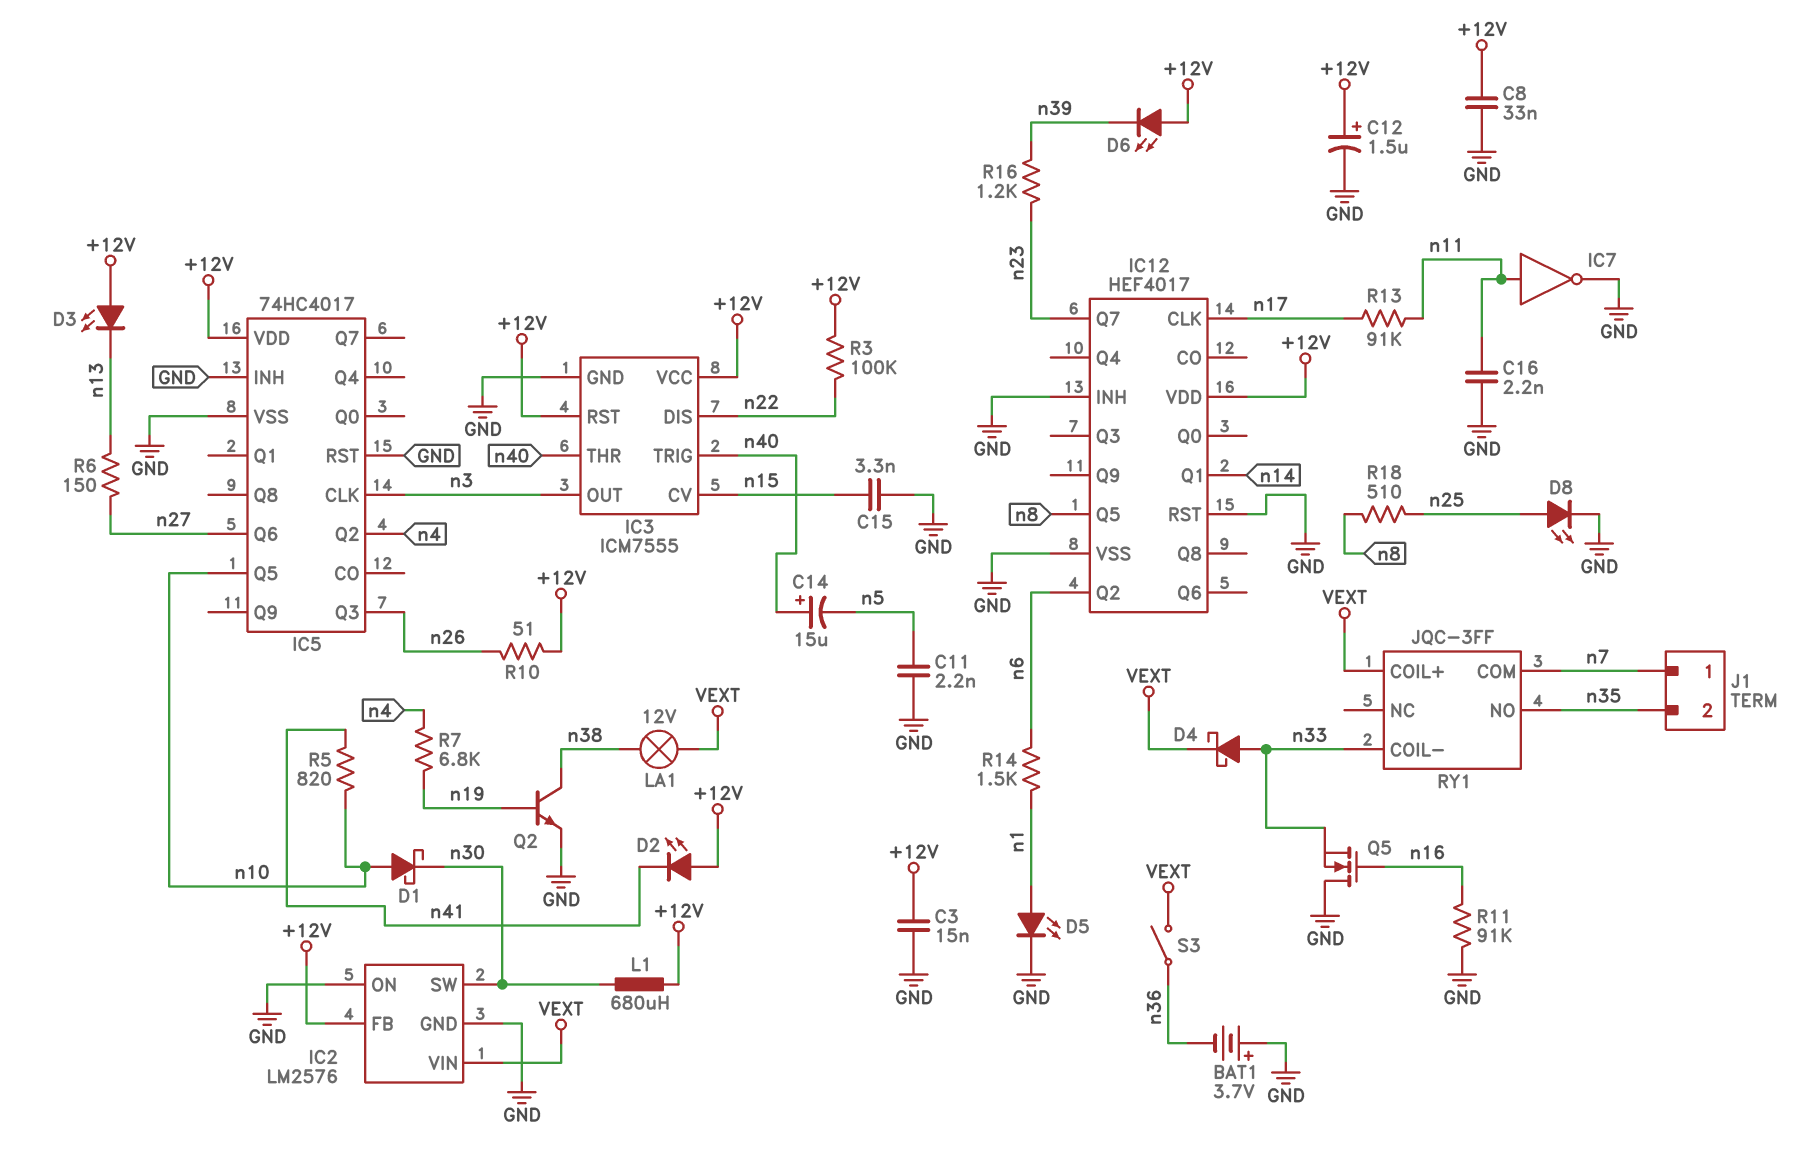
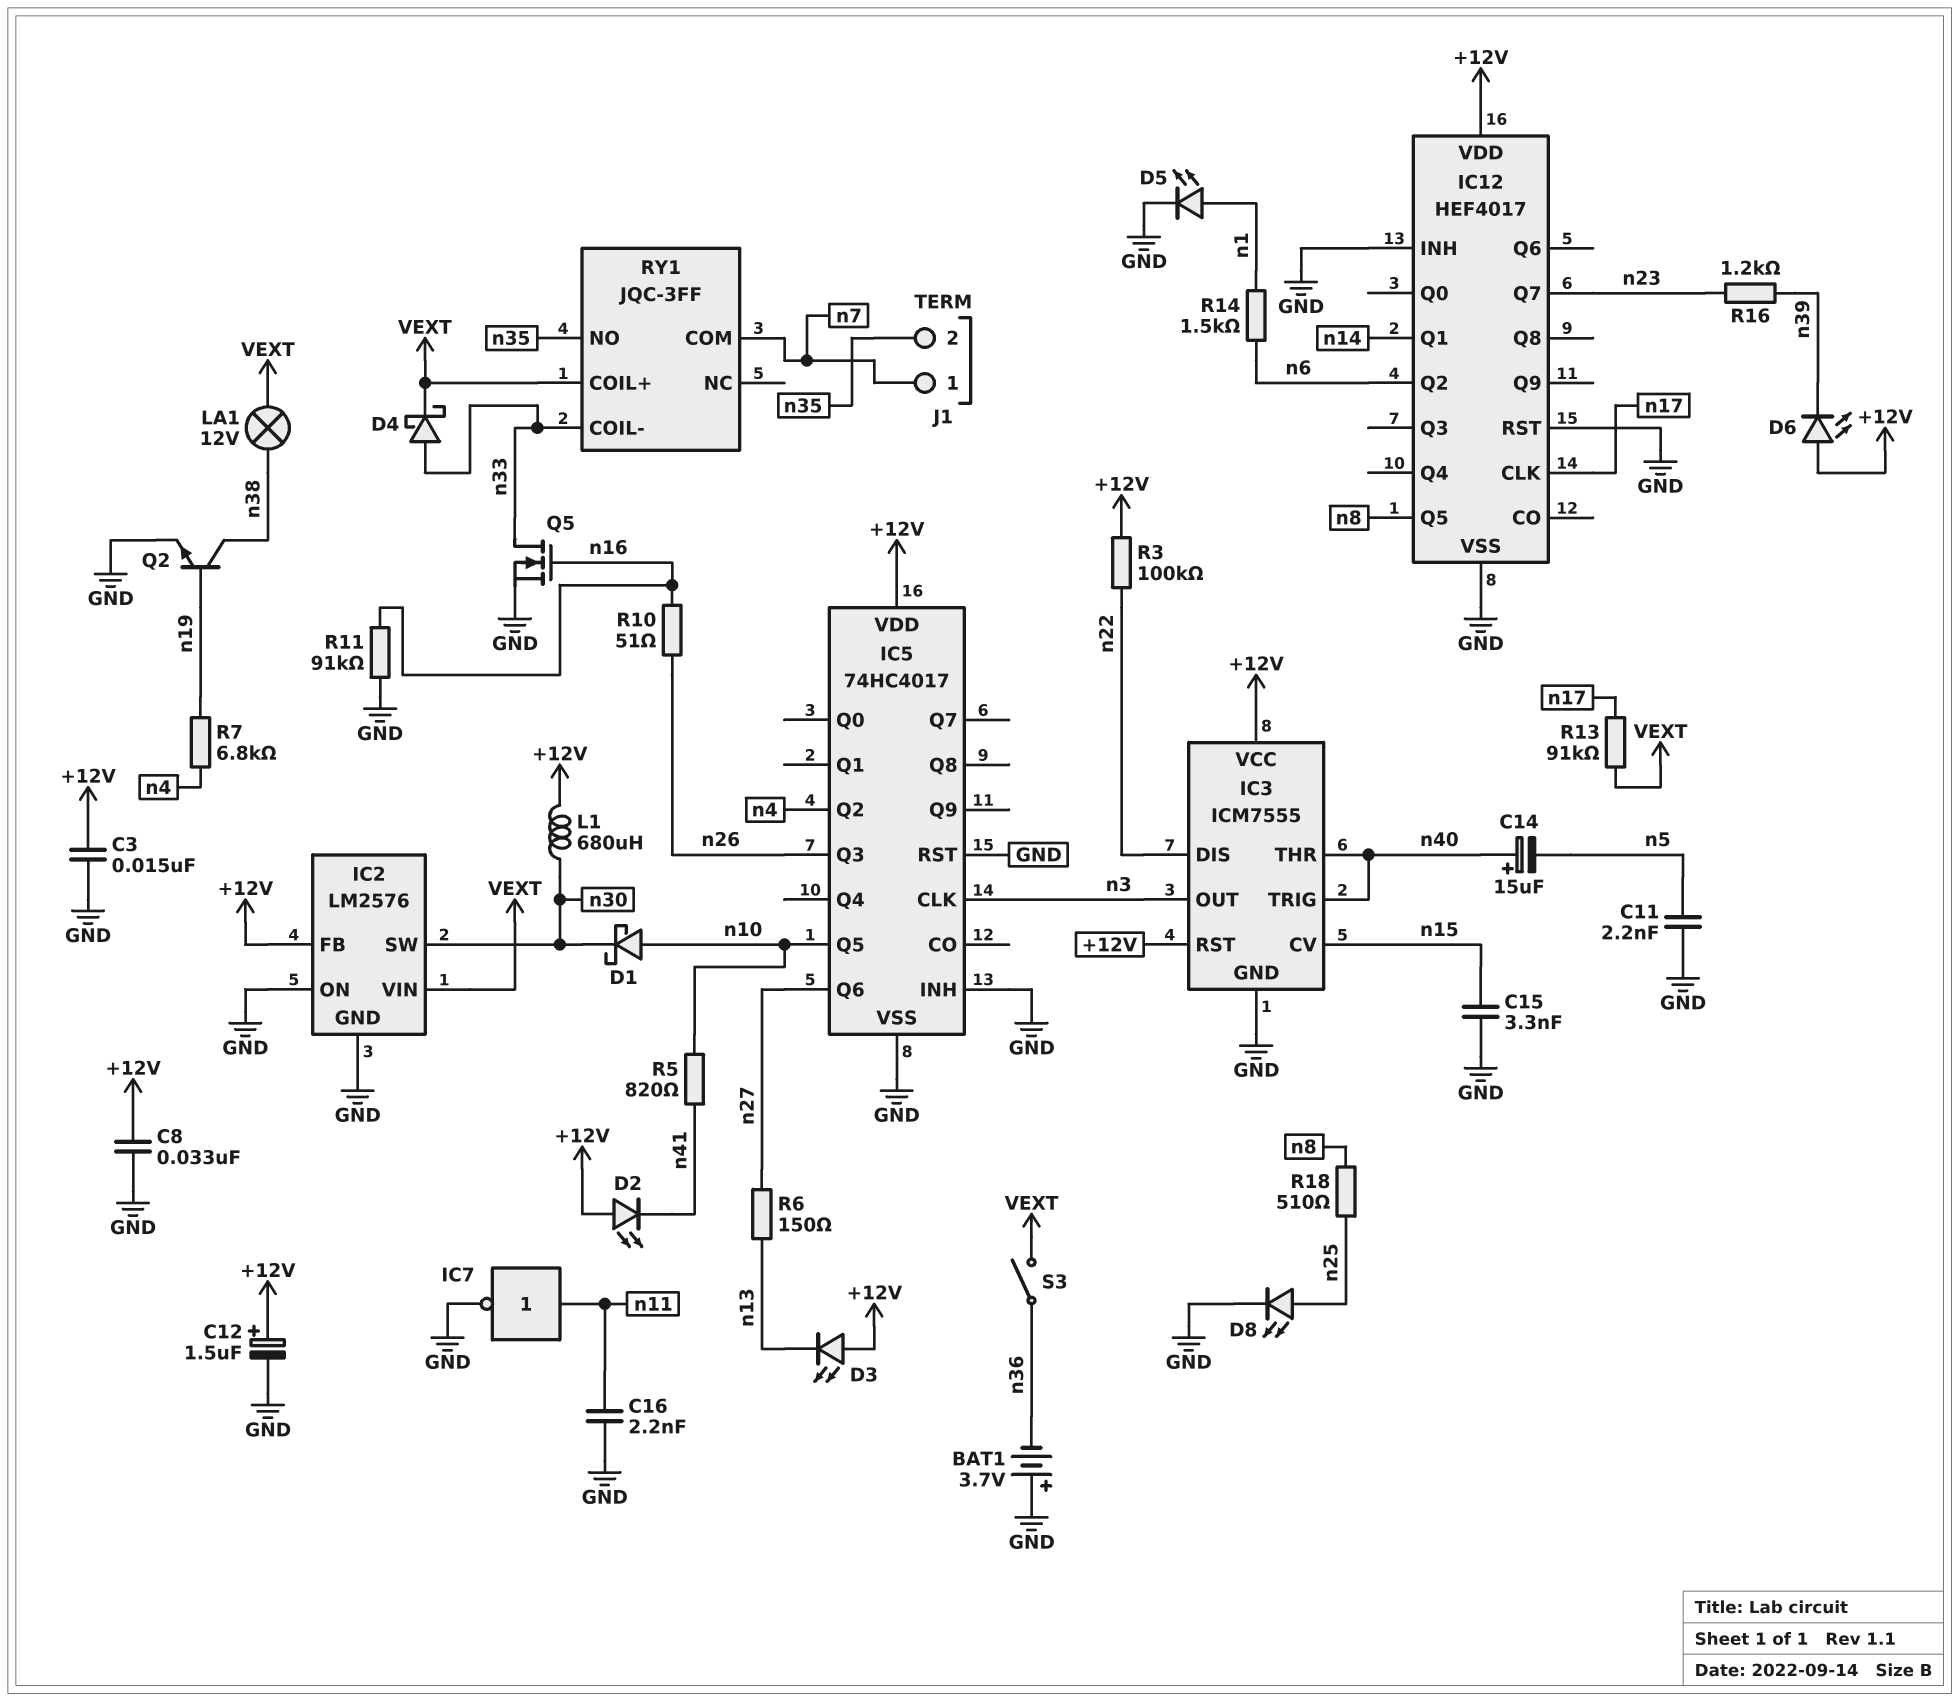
Q5: NMOS (G n16, D GND, S n33) -> NMOS (G n16, D n33, S GND)
R10: 51 (+12V, n26) -> 51 (n16, n26)
R13: 91k (n11, n17) -> 91k (VEXT, n17)

